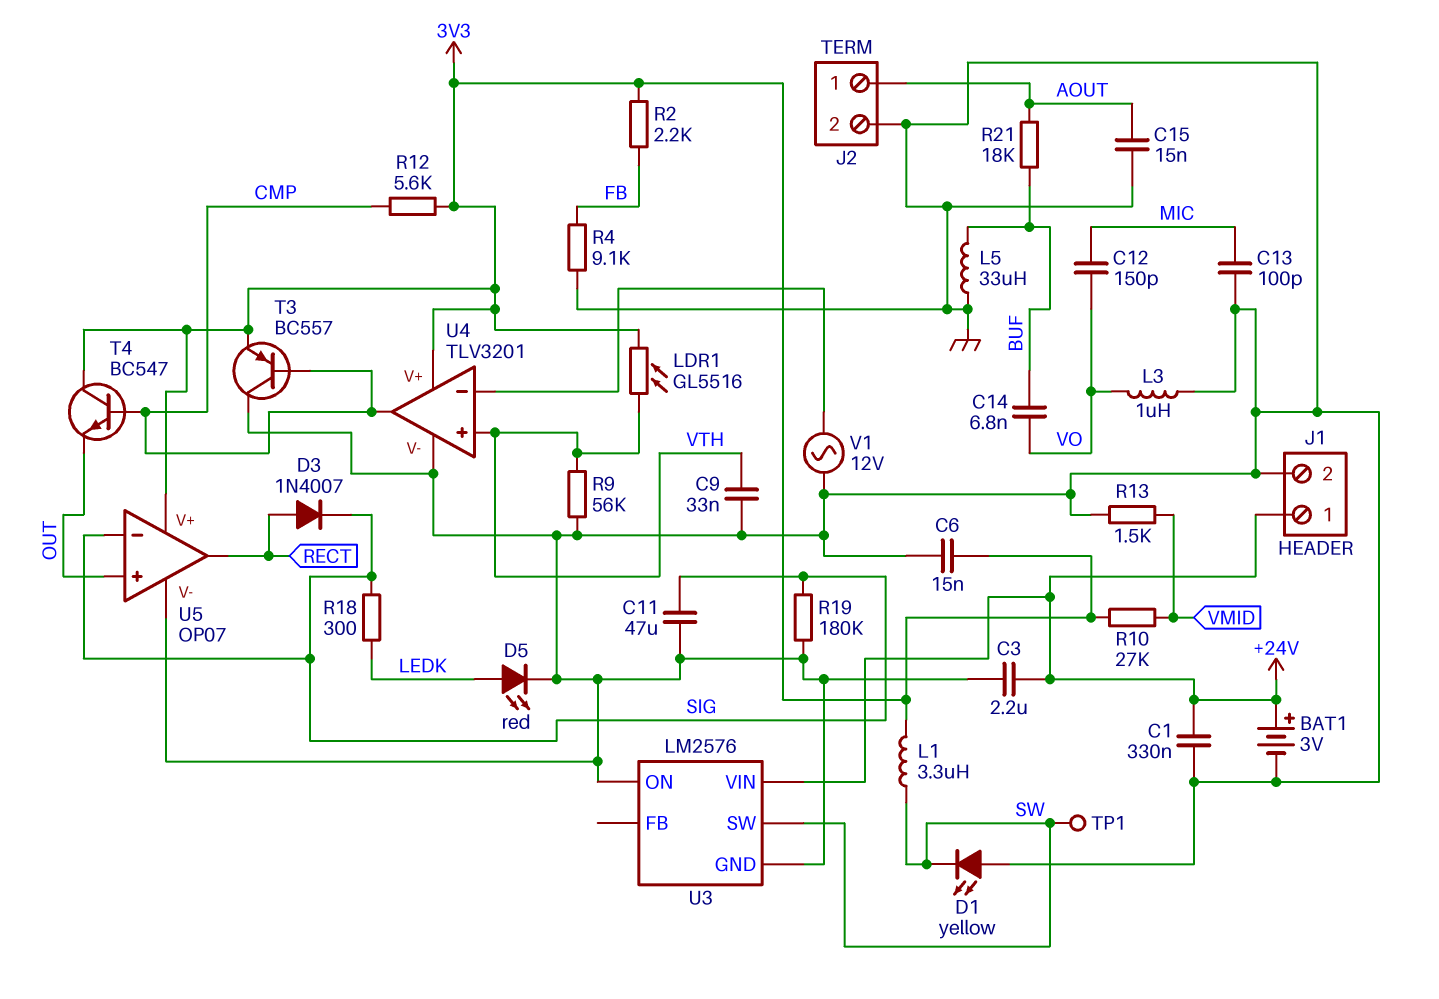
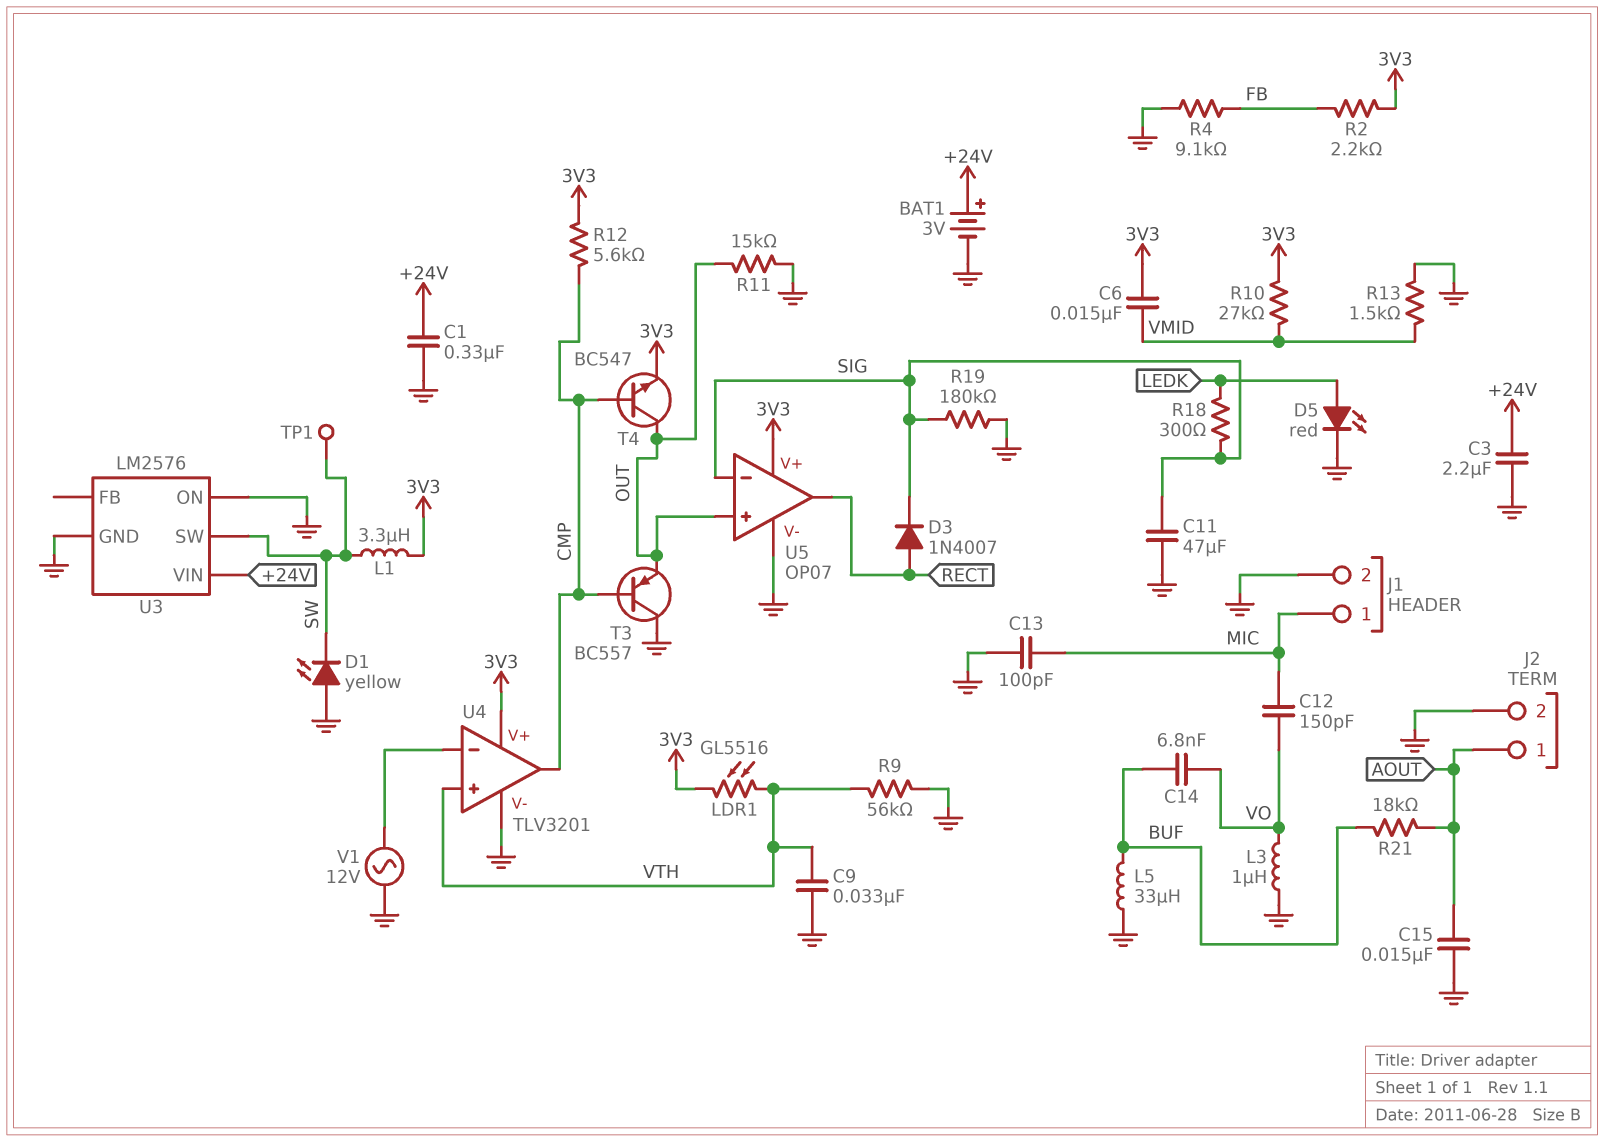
C6: 15nF (3V3, GND) -> 15nF (3V3, VMID)
J1 pin 1: +24V -> MIC
R11: none -> 15k (GND, OUT)
T3: PNP BC557 (B CMP, C GND, E 3V3) -> PNP BC557 (B CMP, C GND, E OUT)
T4: NPN BC547 (B CMP, C 3V3, E OUT) -> NPN BC547 (B CMP, C OUT, E 3V3)

